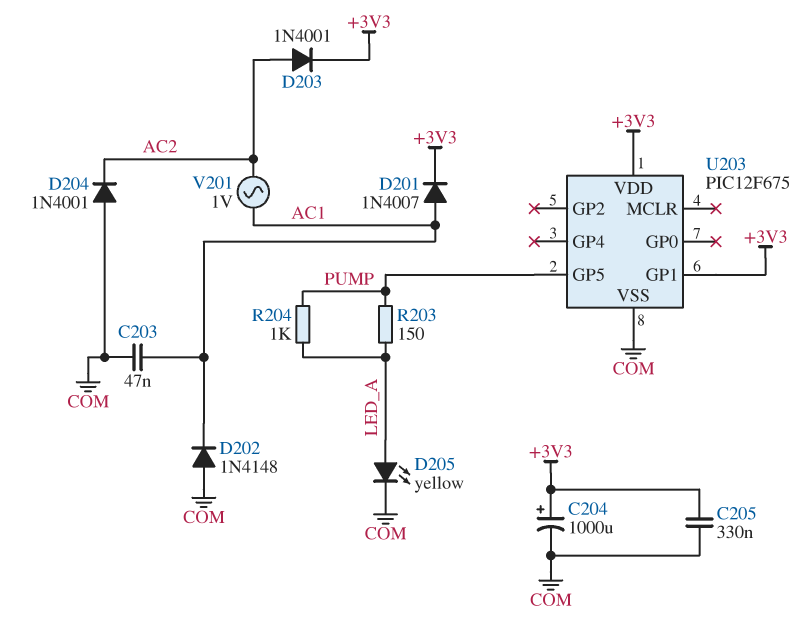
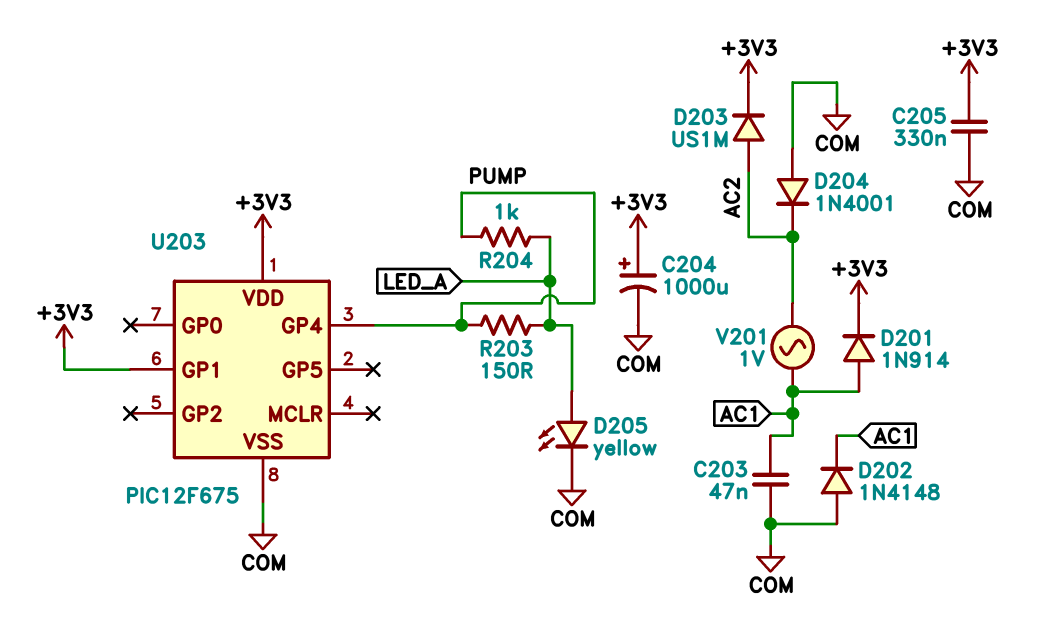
D201: diode 1N4007 (A AC1, K +3V3) -> diode 1N914 (A AC1, K +3V3)
D203: diode 1N4001 (A AC2, K +3V3) -> diode US1M (A AC2, K +3V3)
U203 pin GP4: none -> PUMP
U203 pin GP5: PUMP -> none

